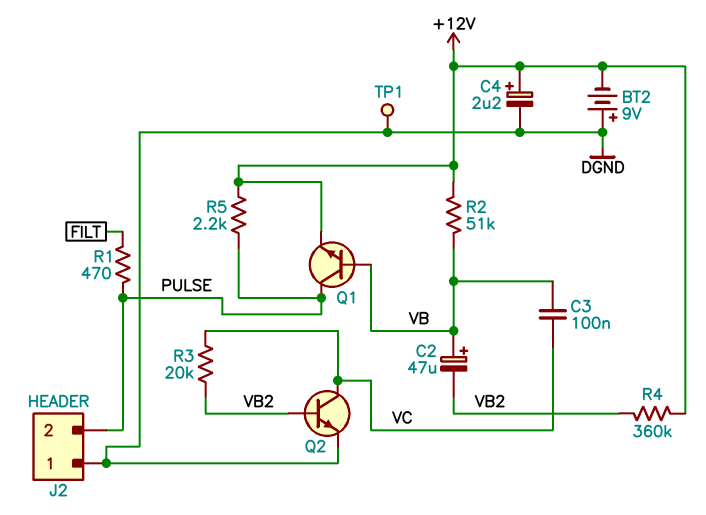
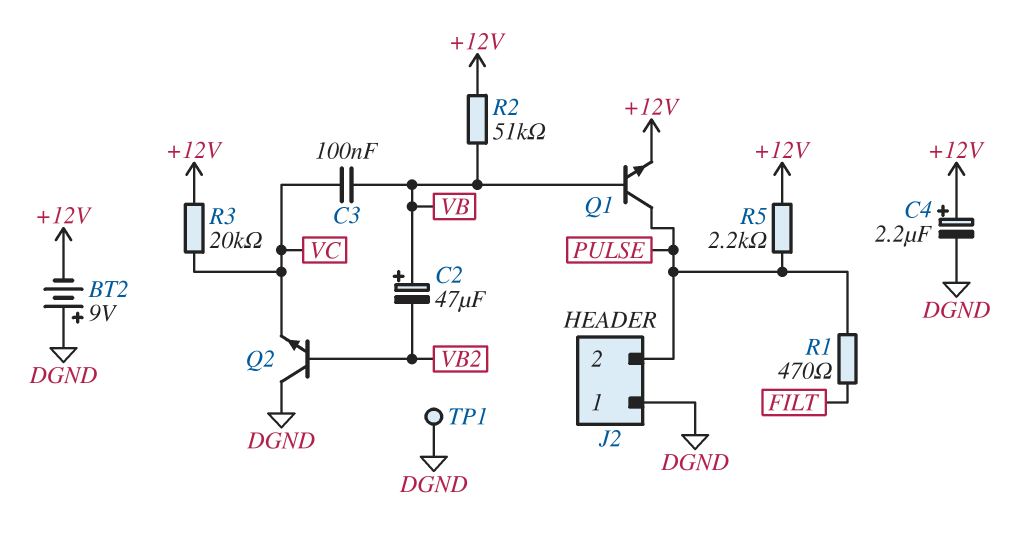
Q2: NPN (B VB2, C VC, E DGND) -> NPN (B VB2, C DGND, E VC)
R3: 20k (VB2, VC) -> 20k (+12V, VC)
R4: 360k (+12V, VB2) -> none

